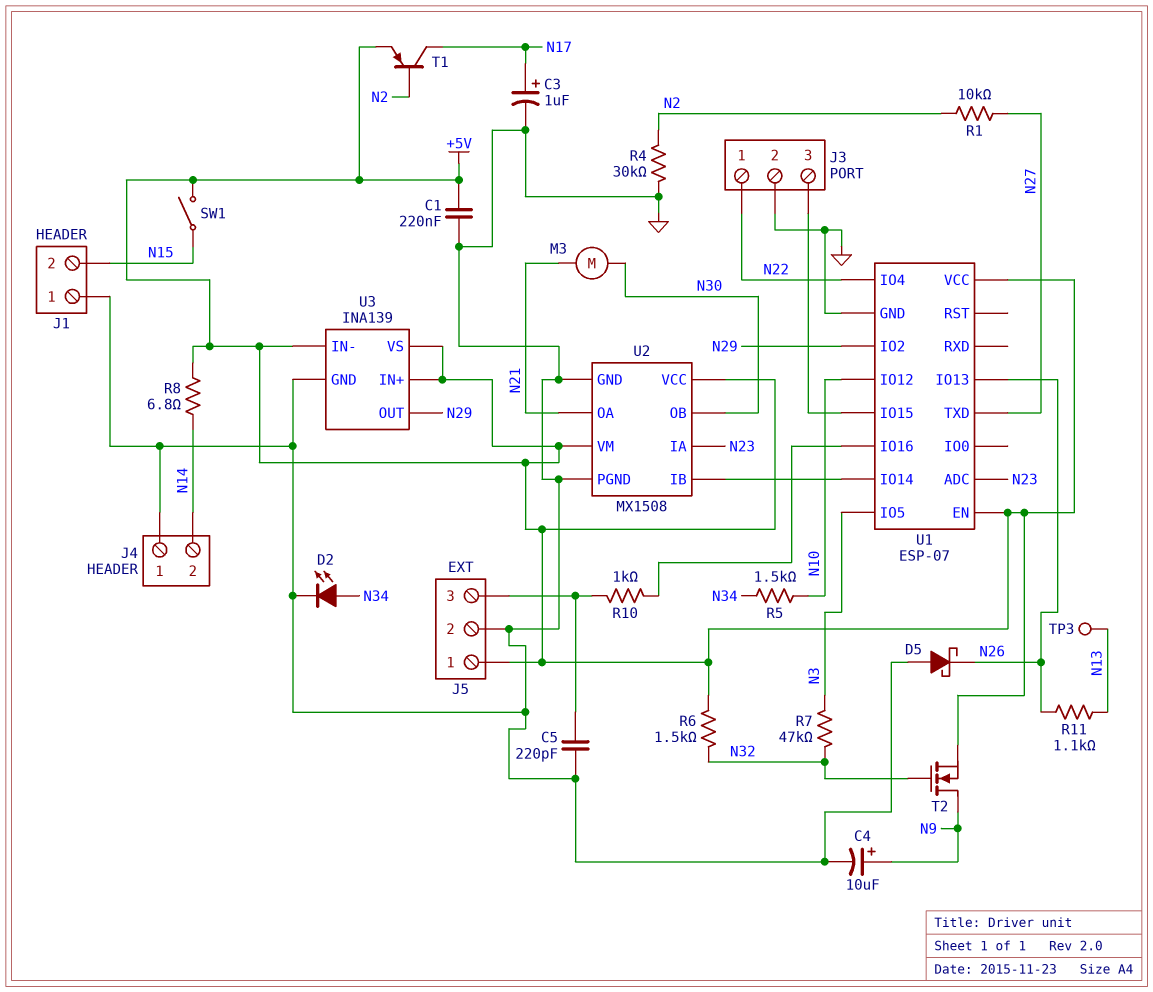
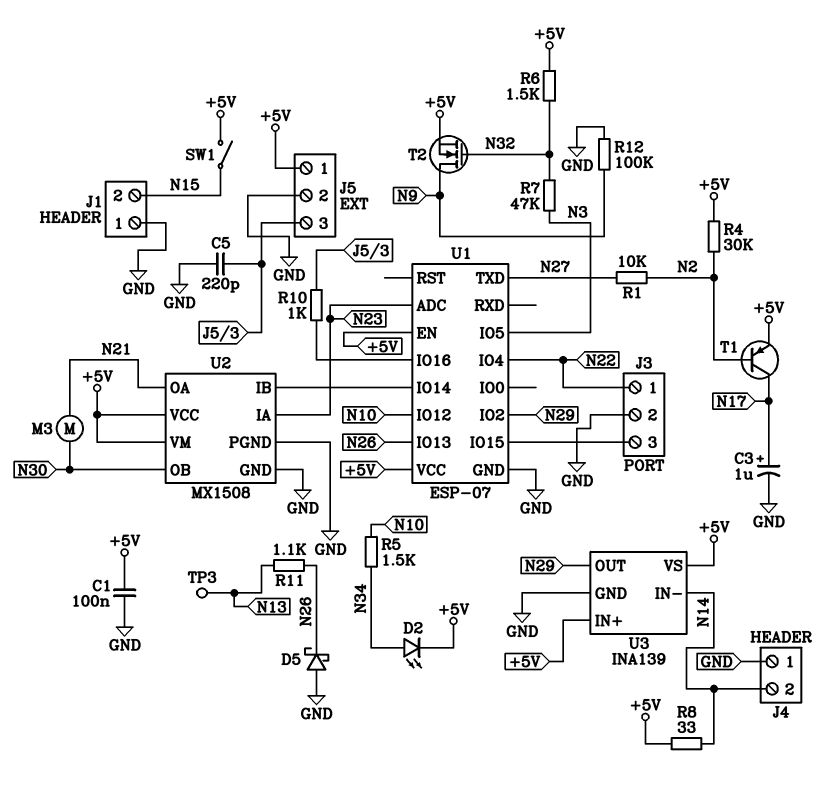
C1: 220nF (+5V, GND) -> 100nF (+5V, GND)
C4: 10uF (plus N9, minus GND) -> none
D2: LED (A N34, K GND) -> LED (A N34, K +5V)
R4: 30k (GND, N2) -> 30k (+5V, N2)
R8: 6.8 (+5V, N14) -> 33 (+5V, N14)
R12: none -> 100k (GND, N9)
U3 pin IN-: +5V -> N14

